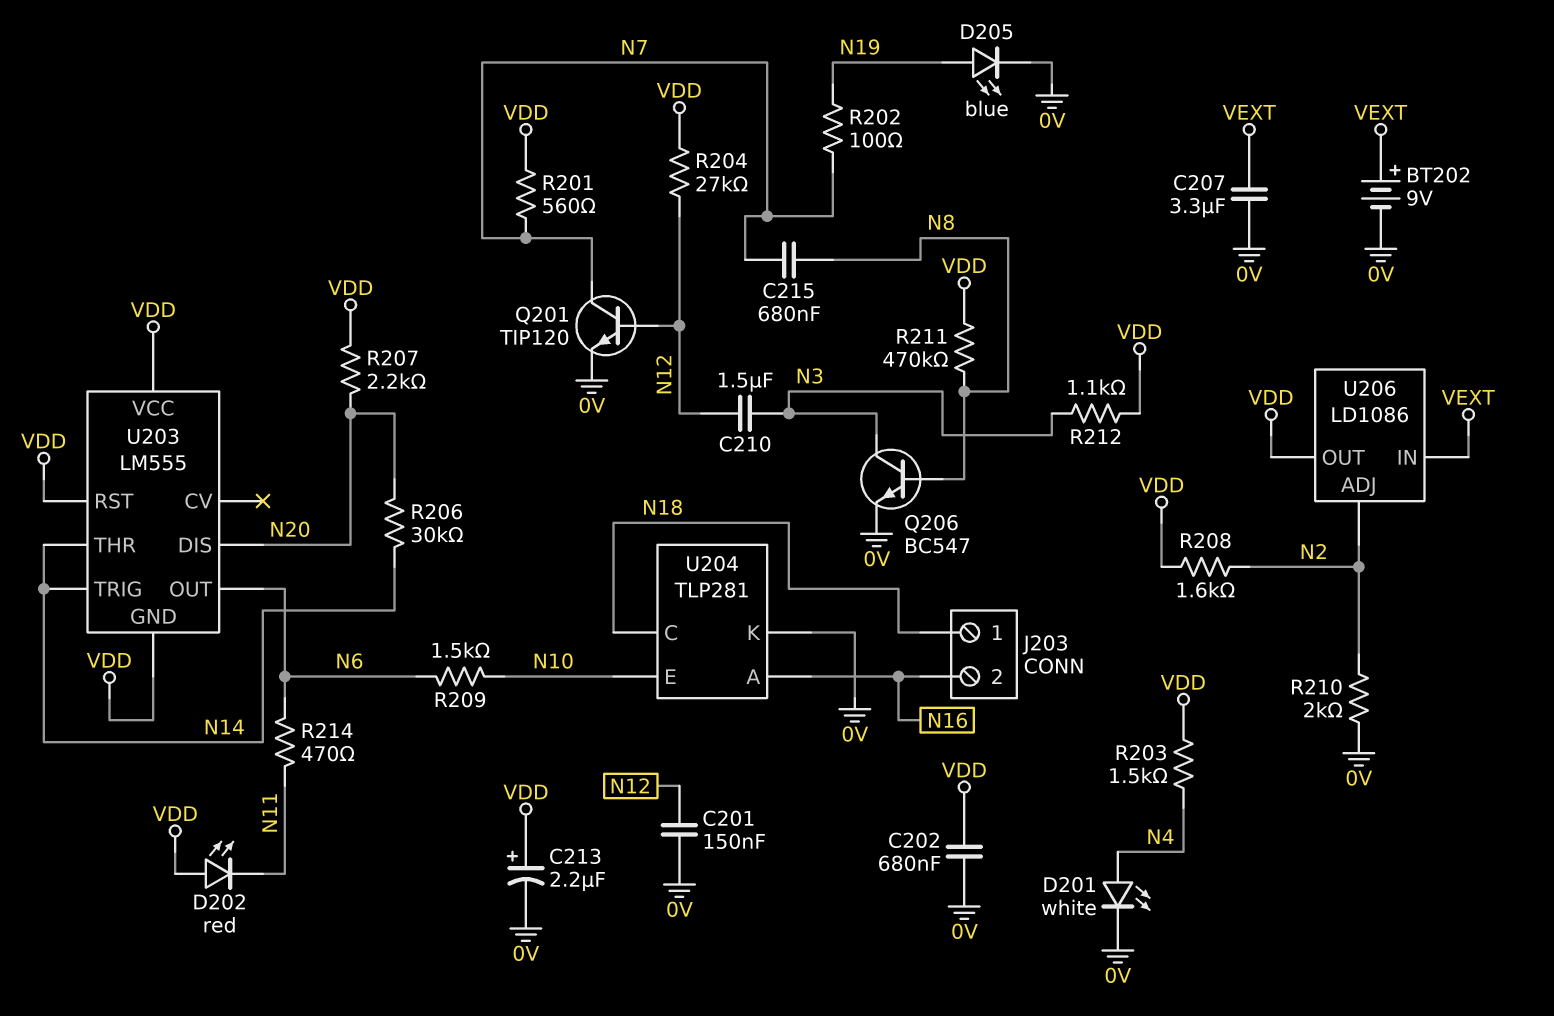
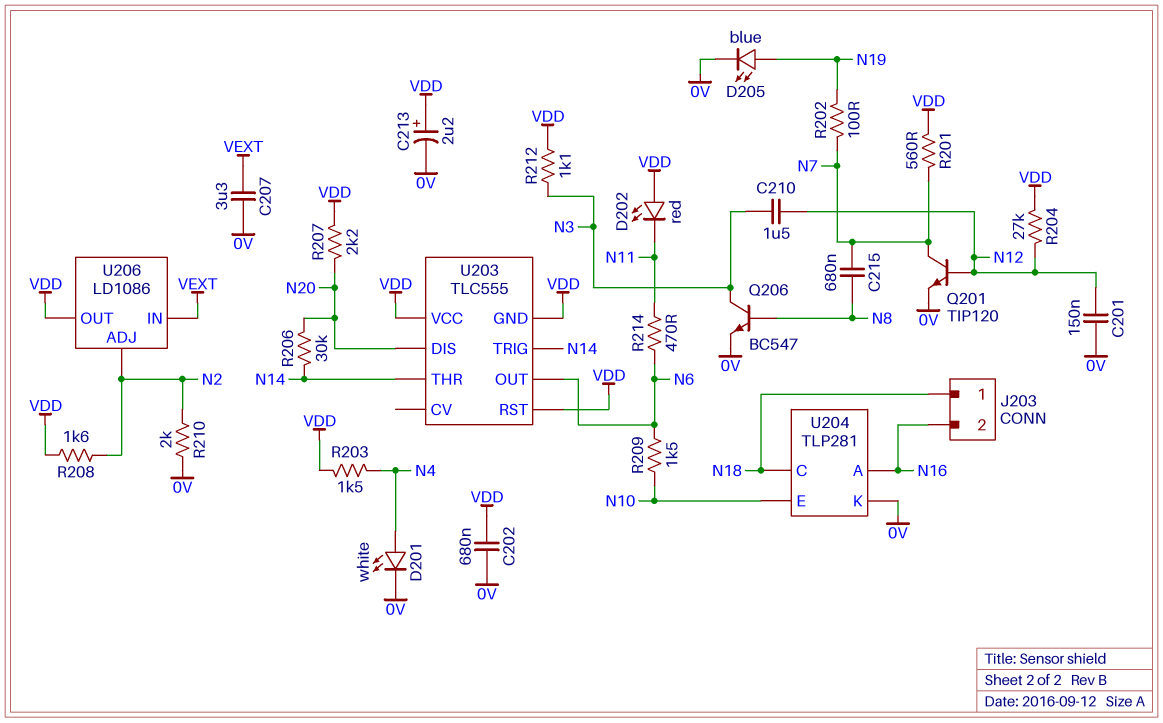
BT202: 9V (plus VEXT, minus 0V) -> none
R211: 470k (N8, VDD) -> none
U203: LM555 -> TLC555

